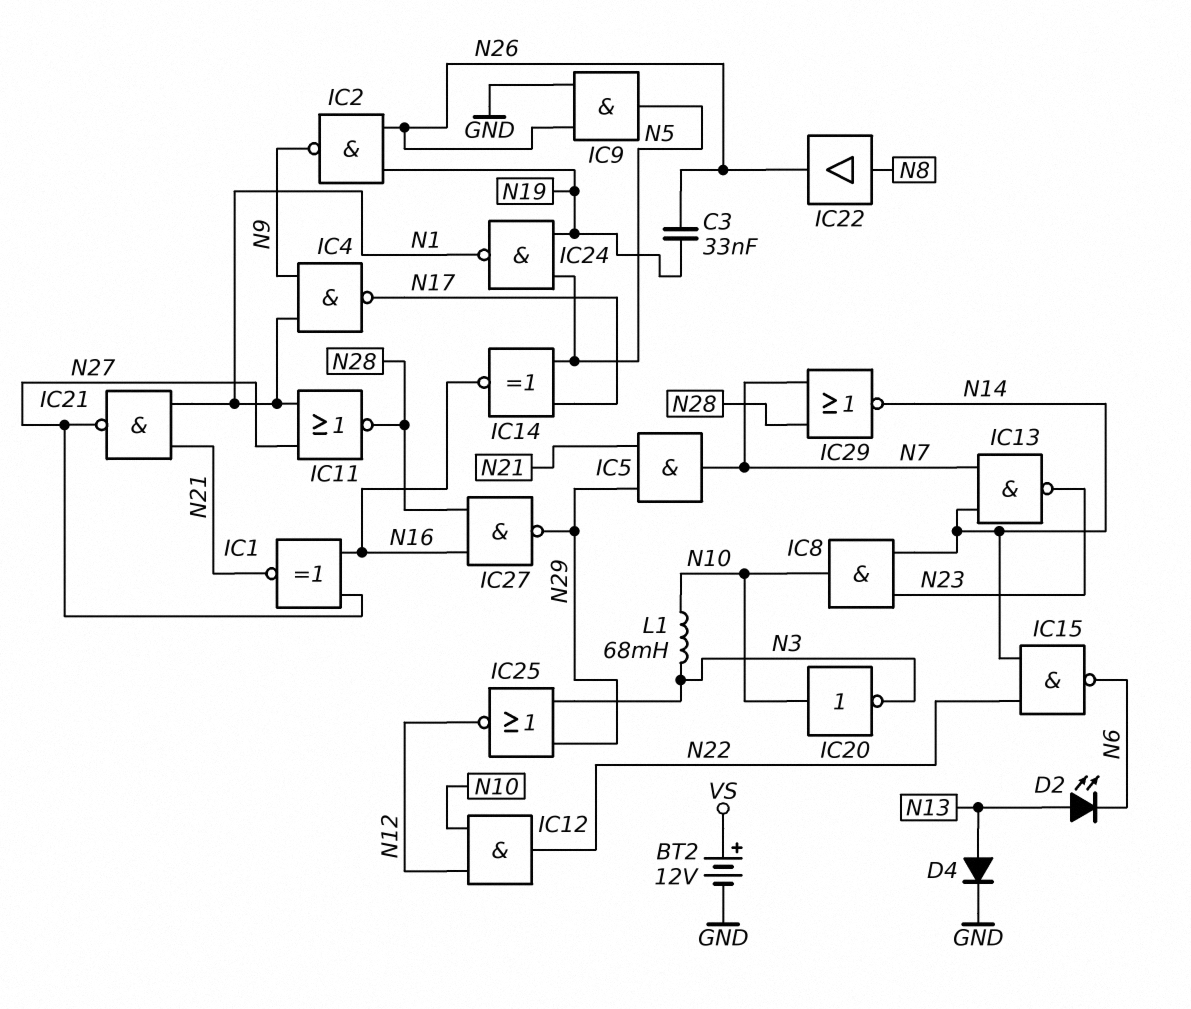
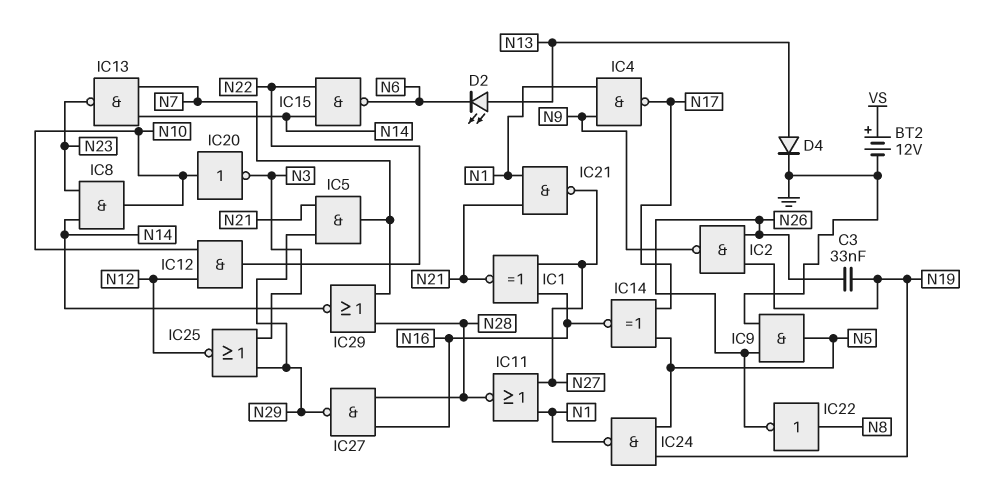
IC22: buffer (in N8, out N26) -> NOT (in N8, out N26)
L1: 68mH (N3, N10) -> none

